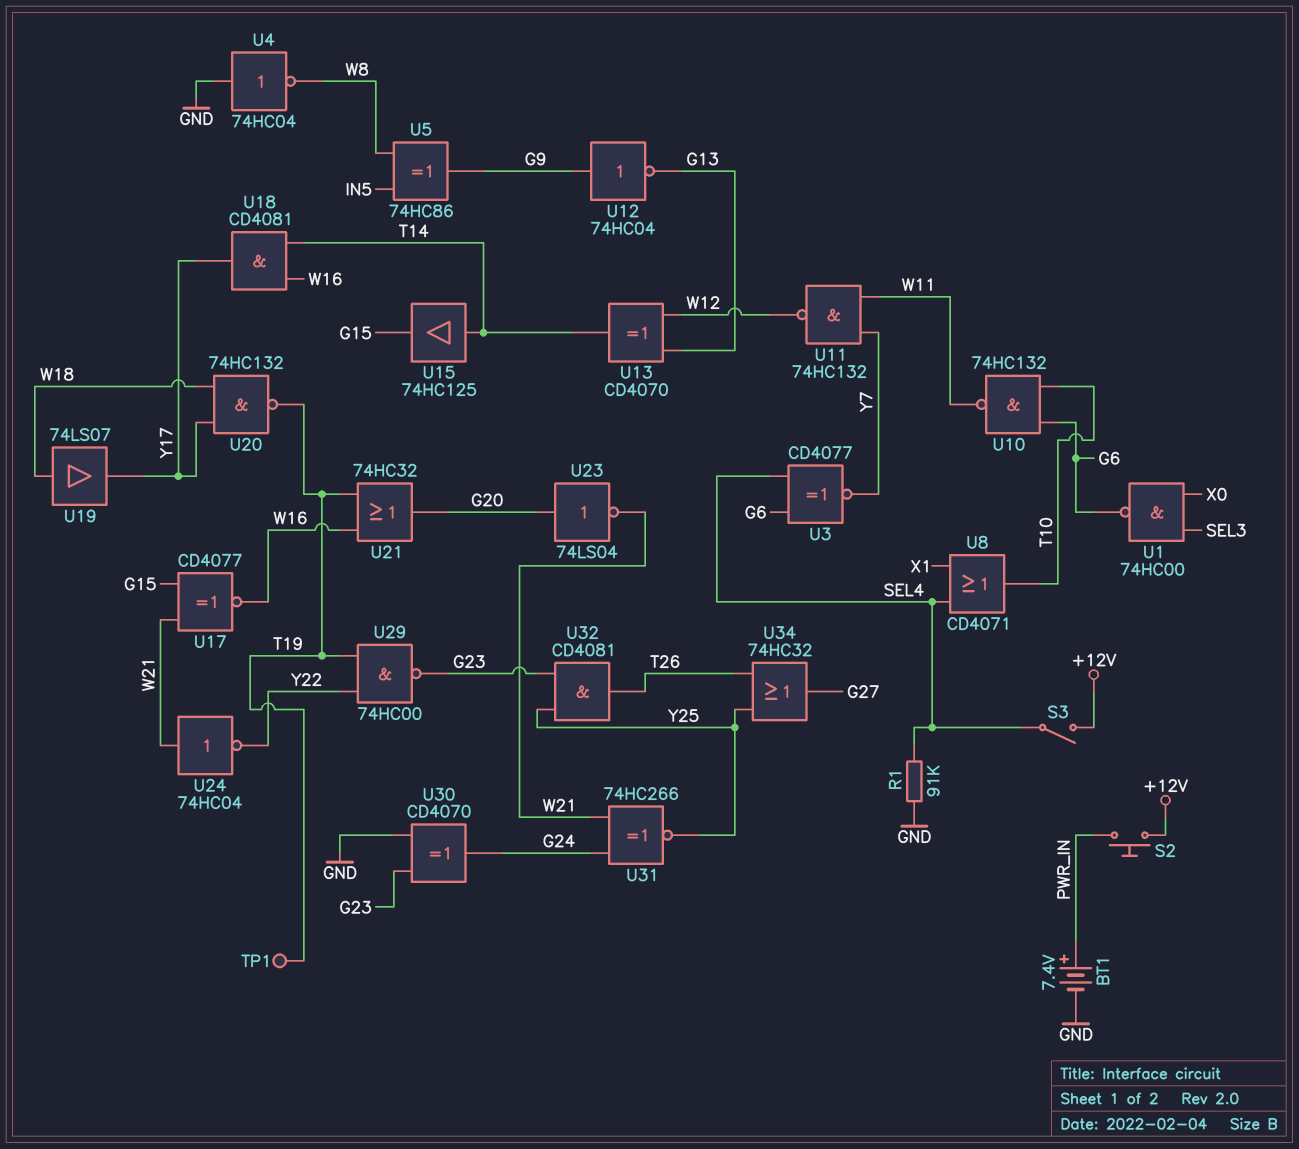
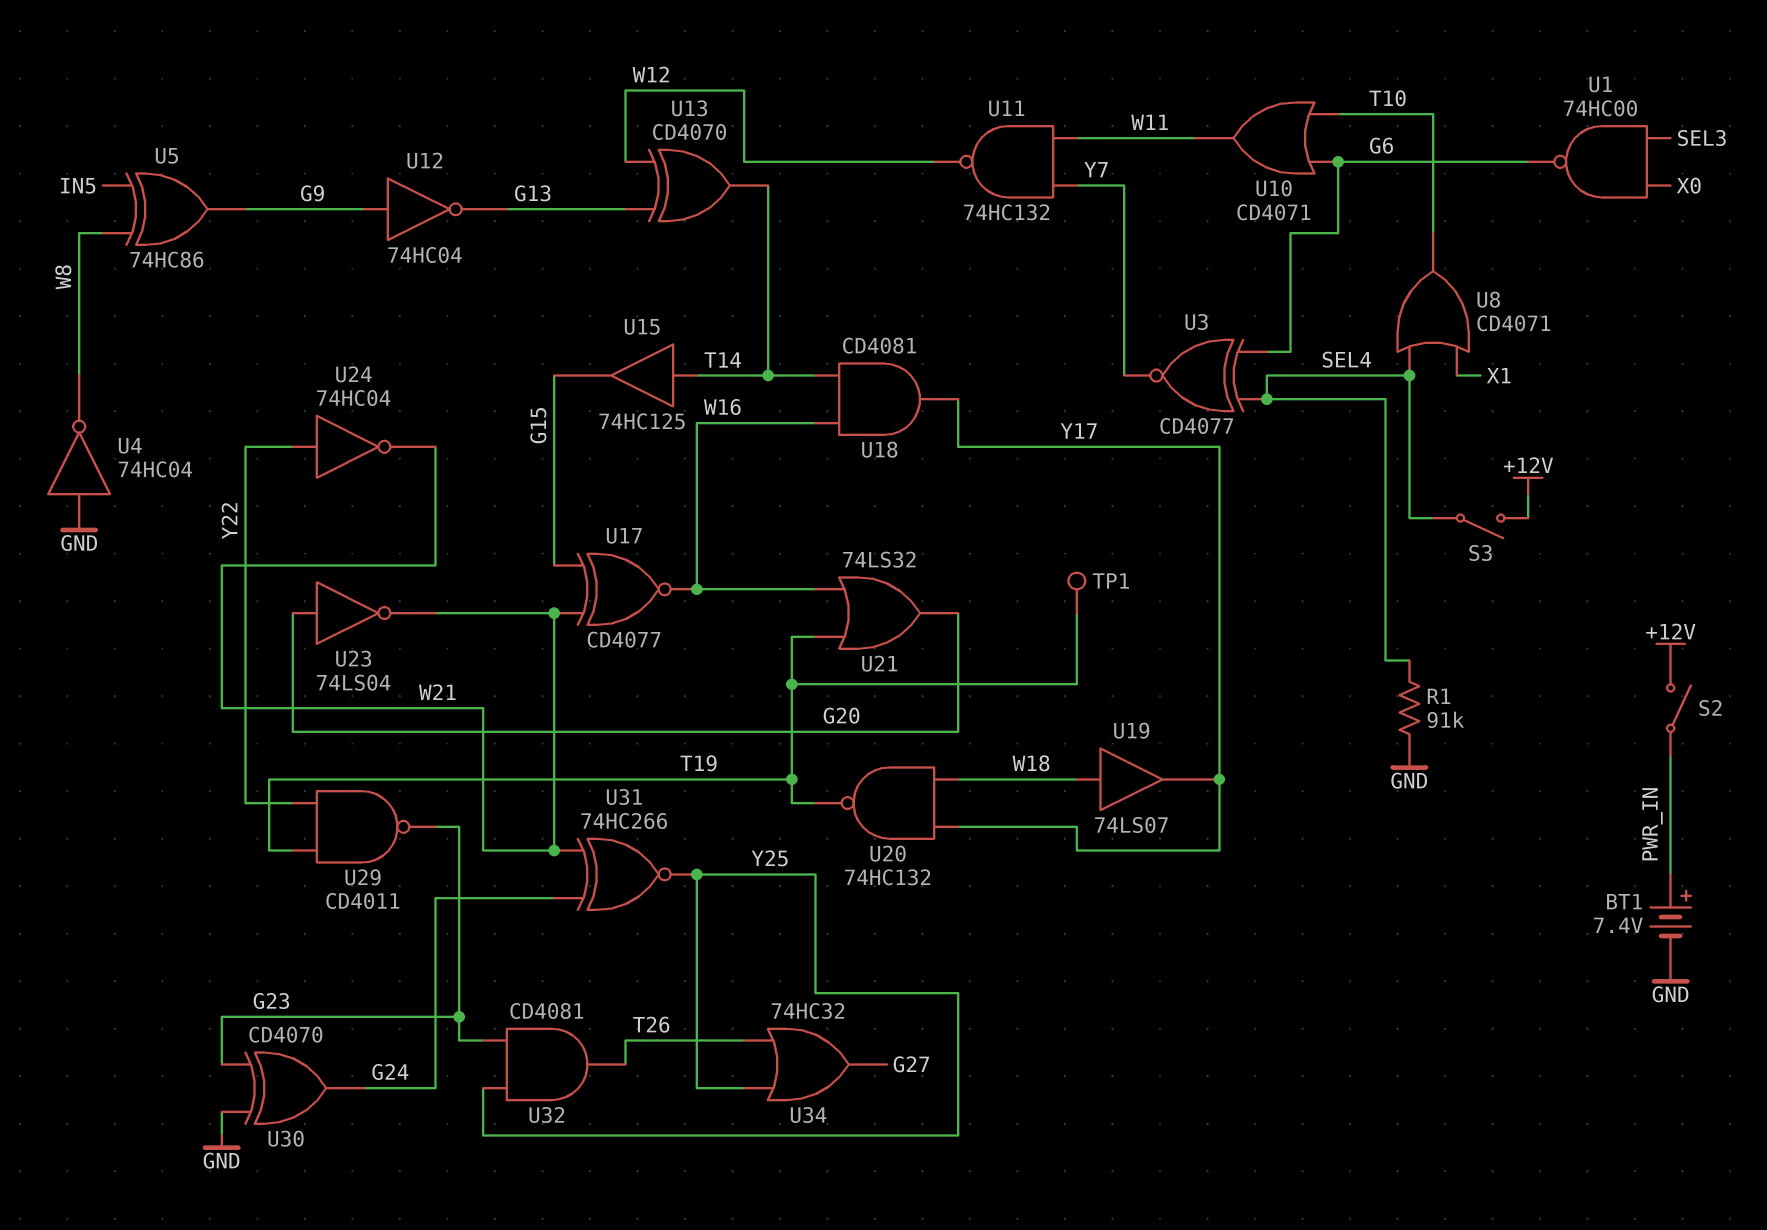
S2: button (+12V, PWR_IN) -> switch (+12V, PWR_IN)
U10: NAND 74HC132 (in G6, in T10, out W11) -> OR CD4071 (in G6, in T10, out W11)
U21: OR 74HC32 (in T19, in W16, out G20) -> OR 74LS32 (in T19, in W16, out G20)
U24: NOT 74HC04 (in W21, out Y22) -> NOT 74HC04 (in Y22, out W21)
U29: NAND 74HC00 (in T19, in Y22, out G23) -> NAND CD4011 (in T19, in Y22, out G23)

